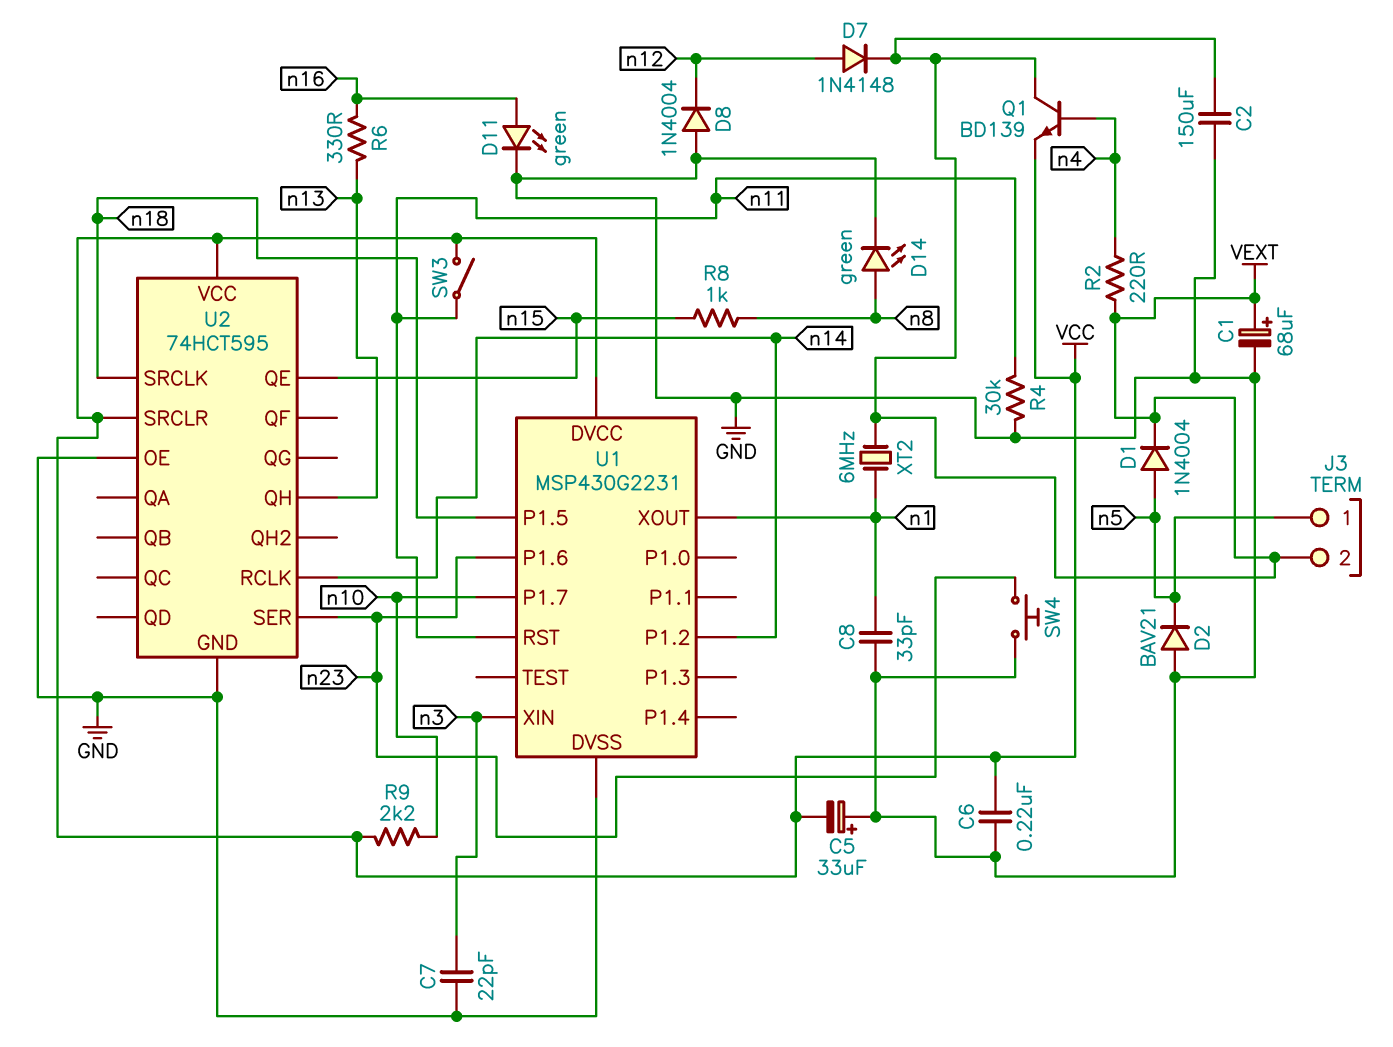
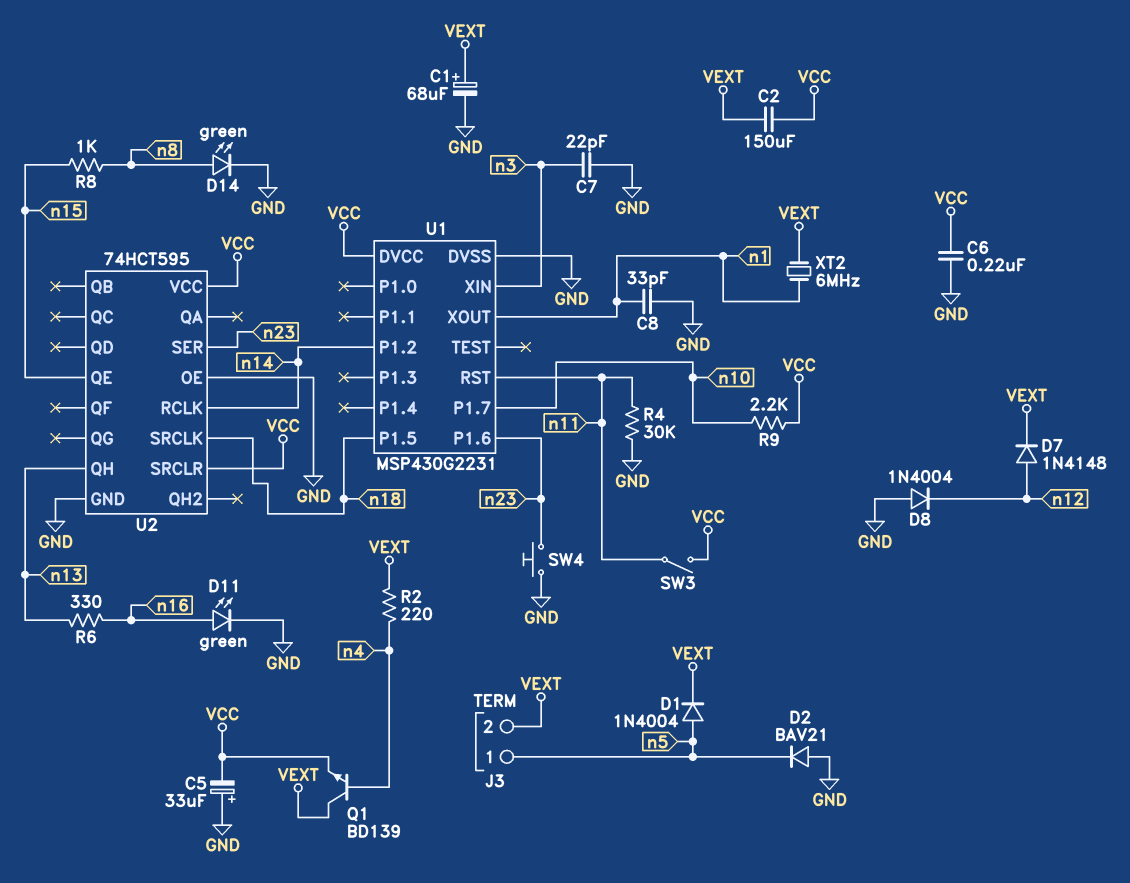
C2: 150uF (GND, VEXT) -> 150uF (VCC, VEXT)

